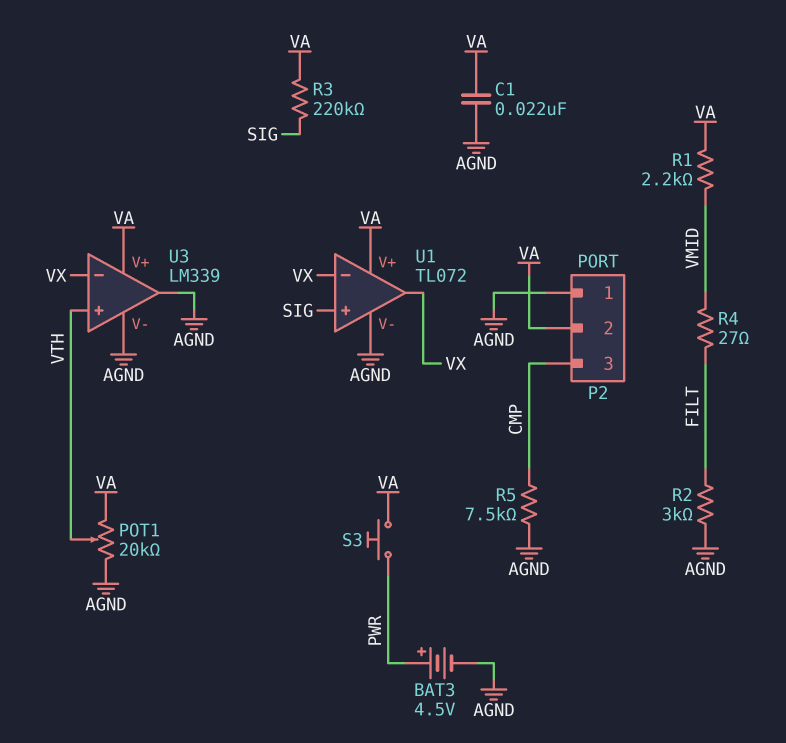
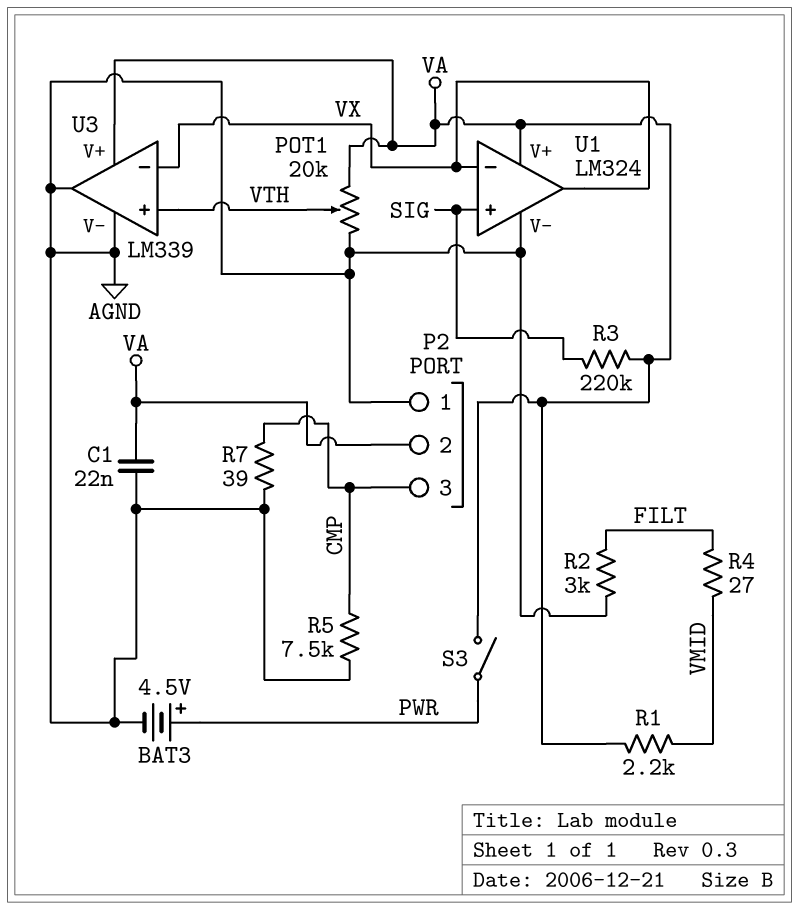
R7: none -> 39 (AGND, CMP)
S3: button (PWR, VA) -> switch (PWR, VA)
U1: TL072 -> LM324

